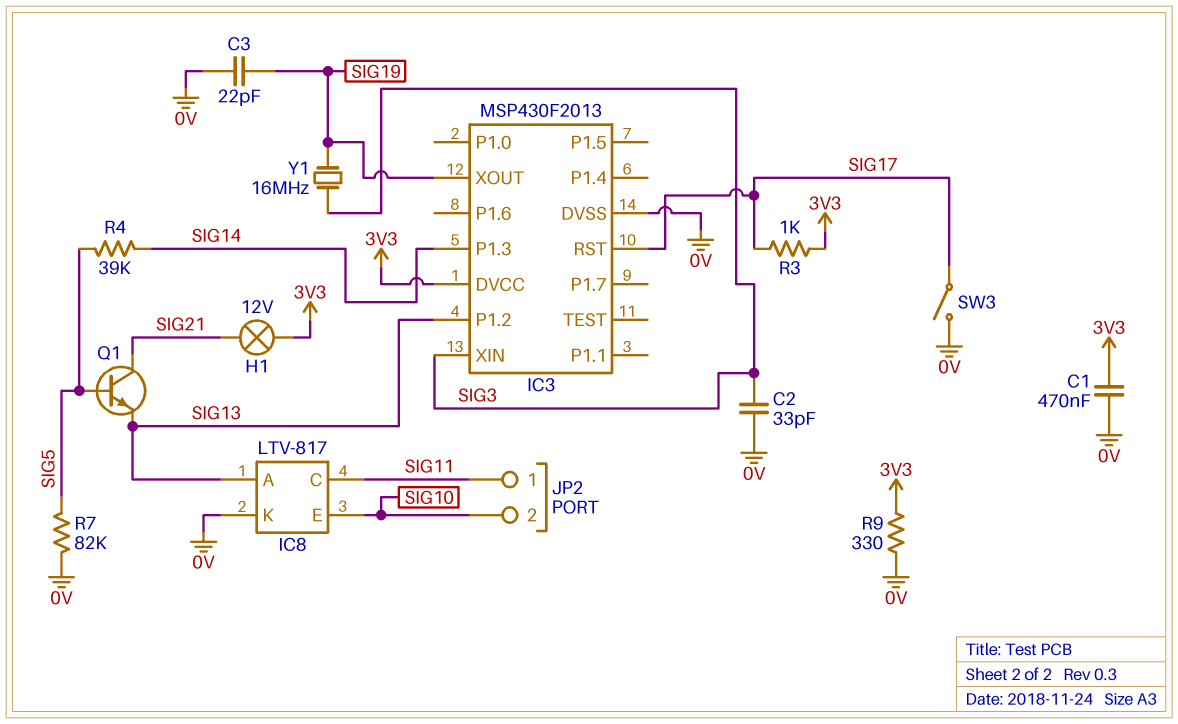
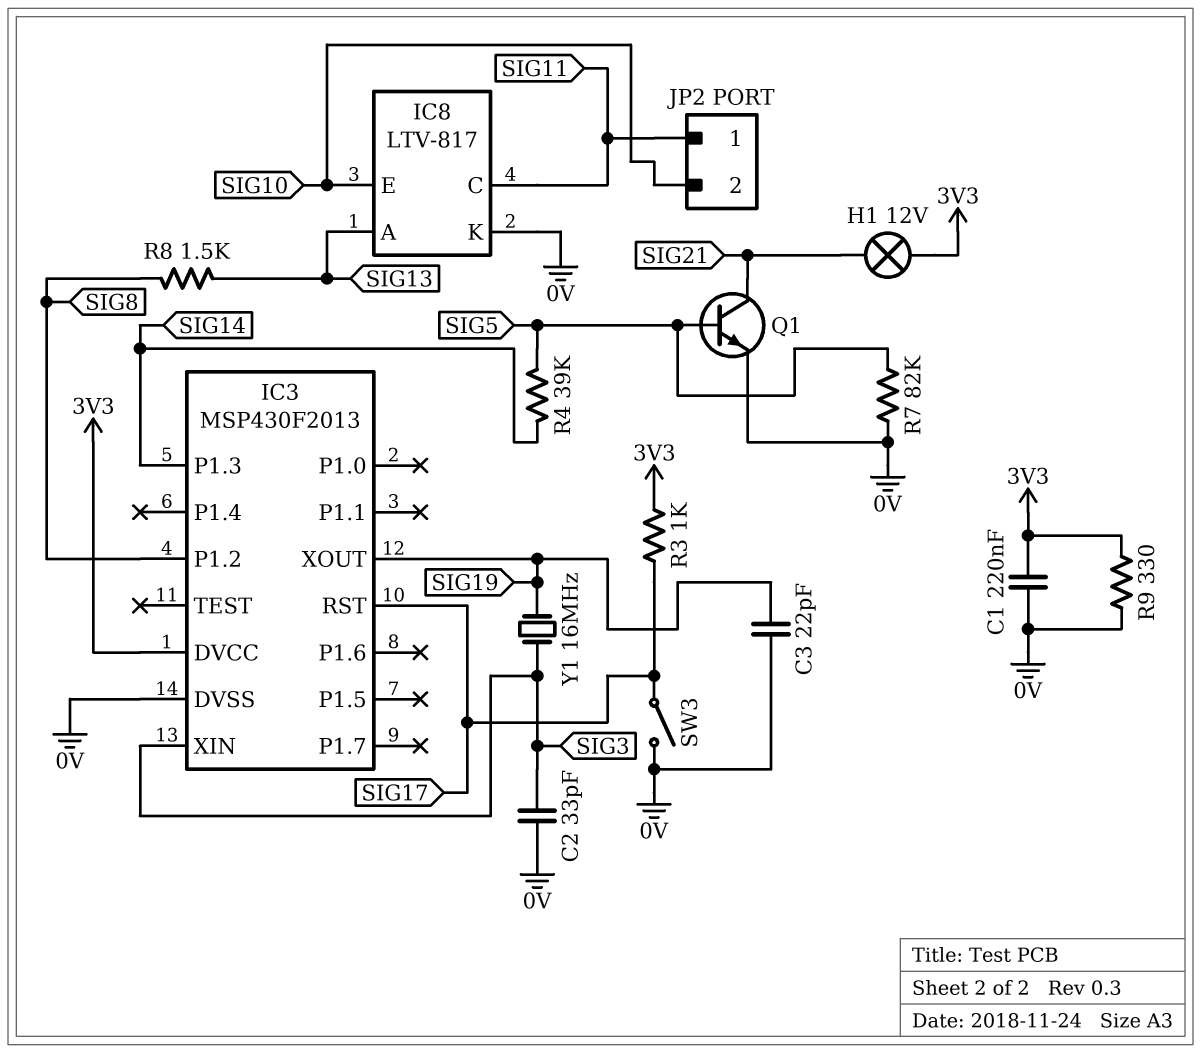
C1: 470nF (0V, 3V3) -> 220nF (0V, 3V3)
IC3 pin P1.2: SIG13 -> SIG8
Q1: NPN (B SIG5, C SIG21, E SIG13) -> NPN (B SIG5, C SIG21, E 0V)
R8: none -> 1.5k (SIG8, SIG13)

